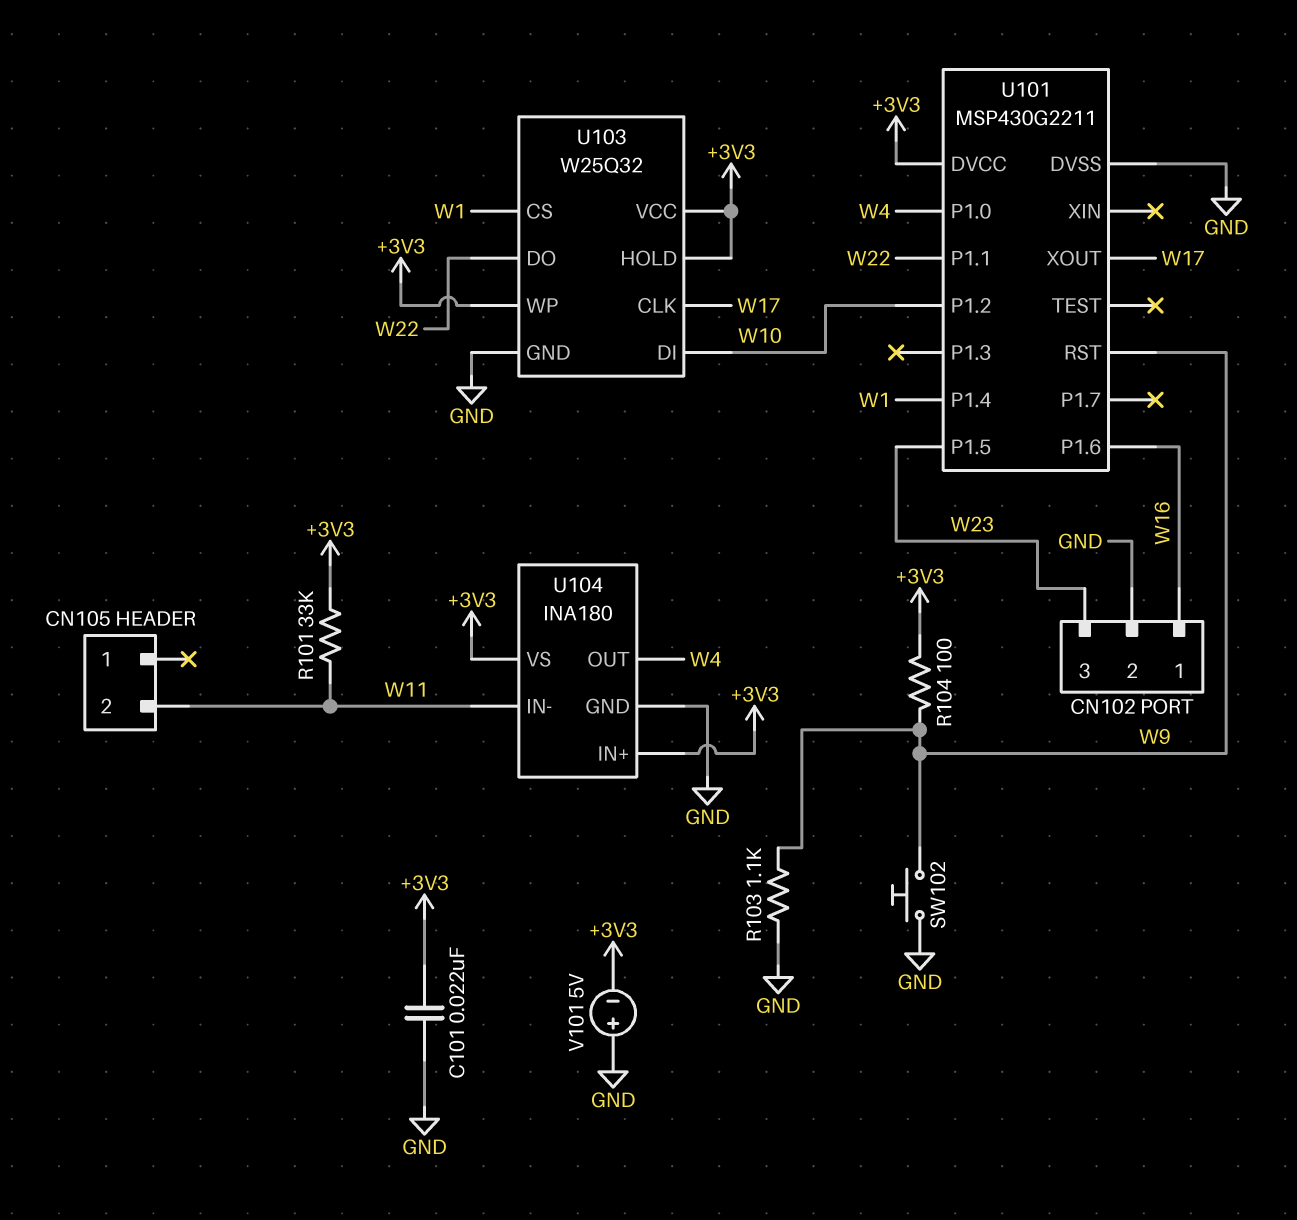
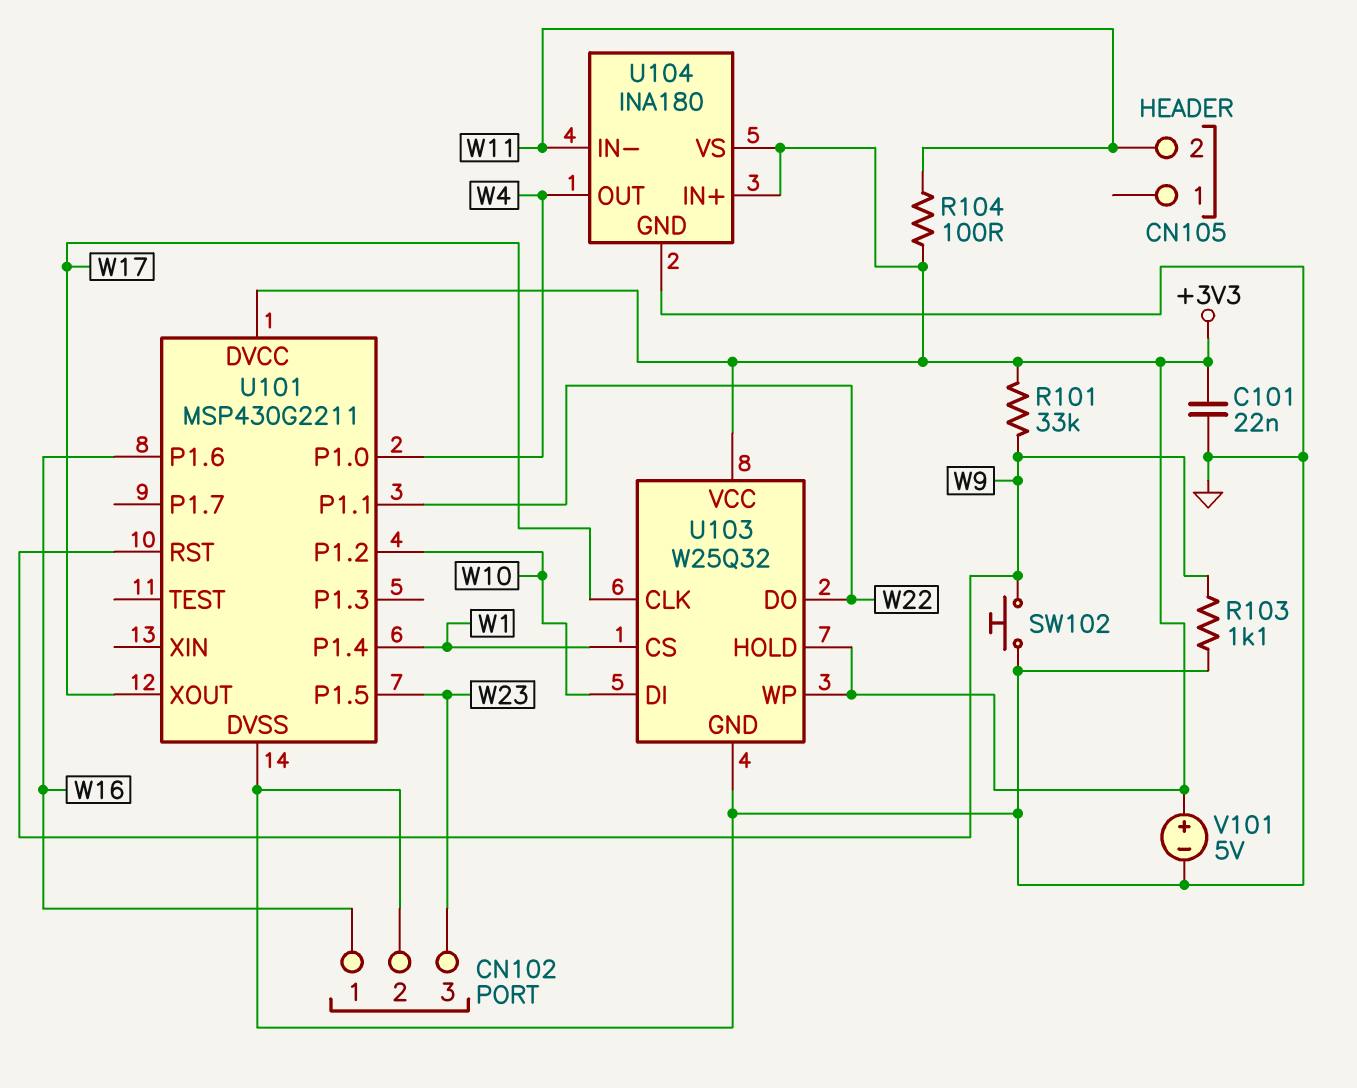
R101: 33k (+3V3, W11) -> 33k (+3V3, W9)
R104: 100 (+3V3, W9) -> 100 (+3V3, W11)
V101: 5V (plus GND, minus +3V3) -> 5V (plus +3V3, minus GND)

